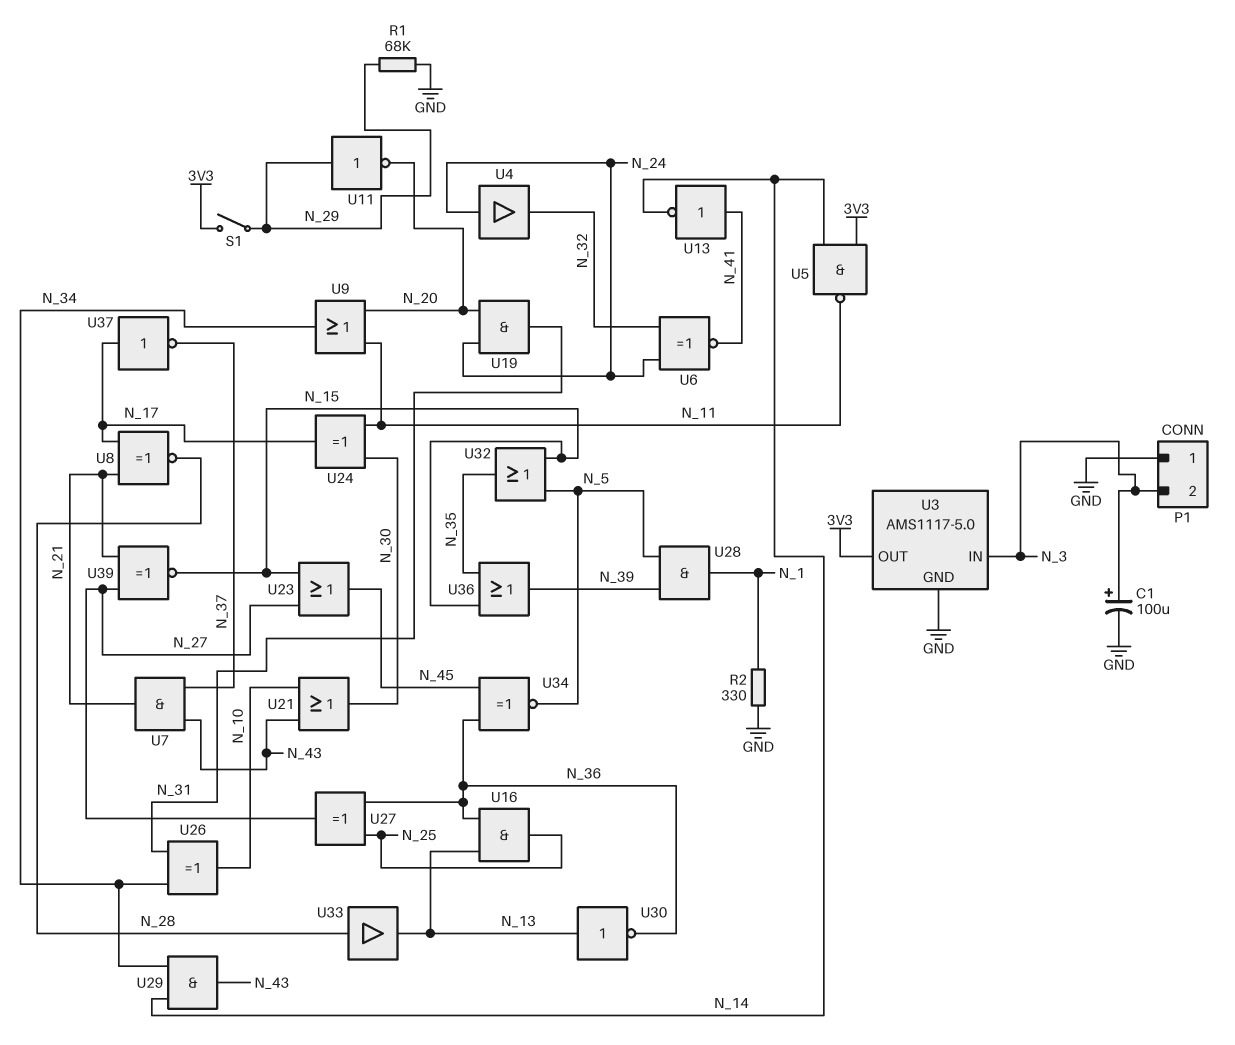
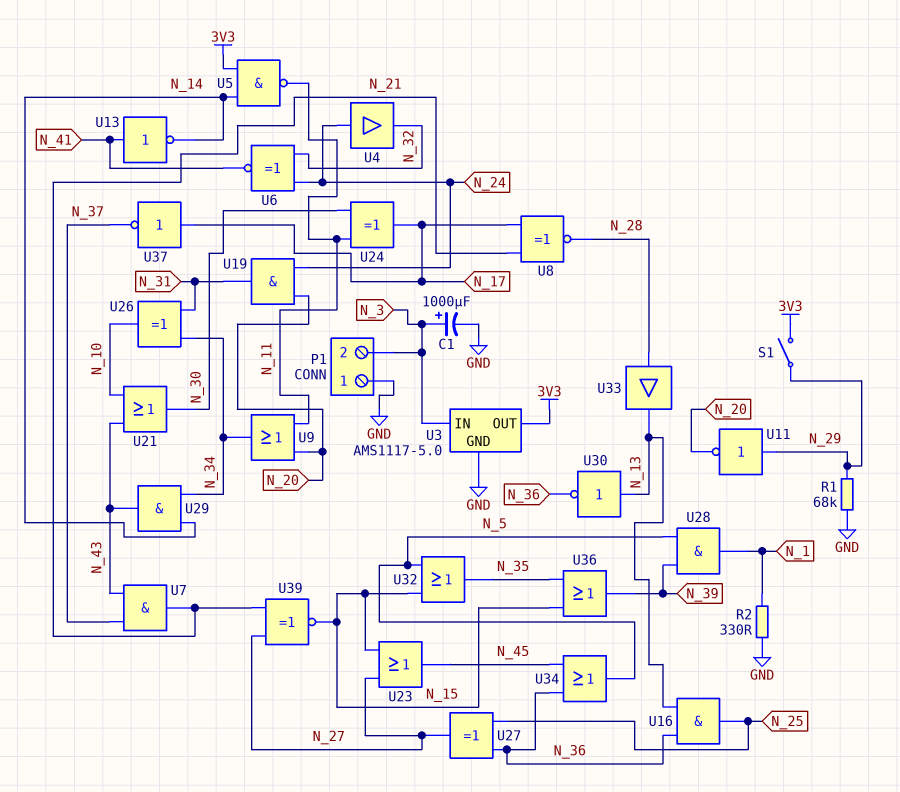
C1: 100uF (plus N_3, minus GND) -> 1000uF (plus N_3, minus GND)
U34: XNOR (in N_36, in N_45, out N_5) -> OR (in N_36, in N_45, out N_5)

